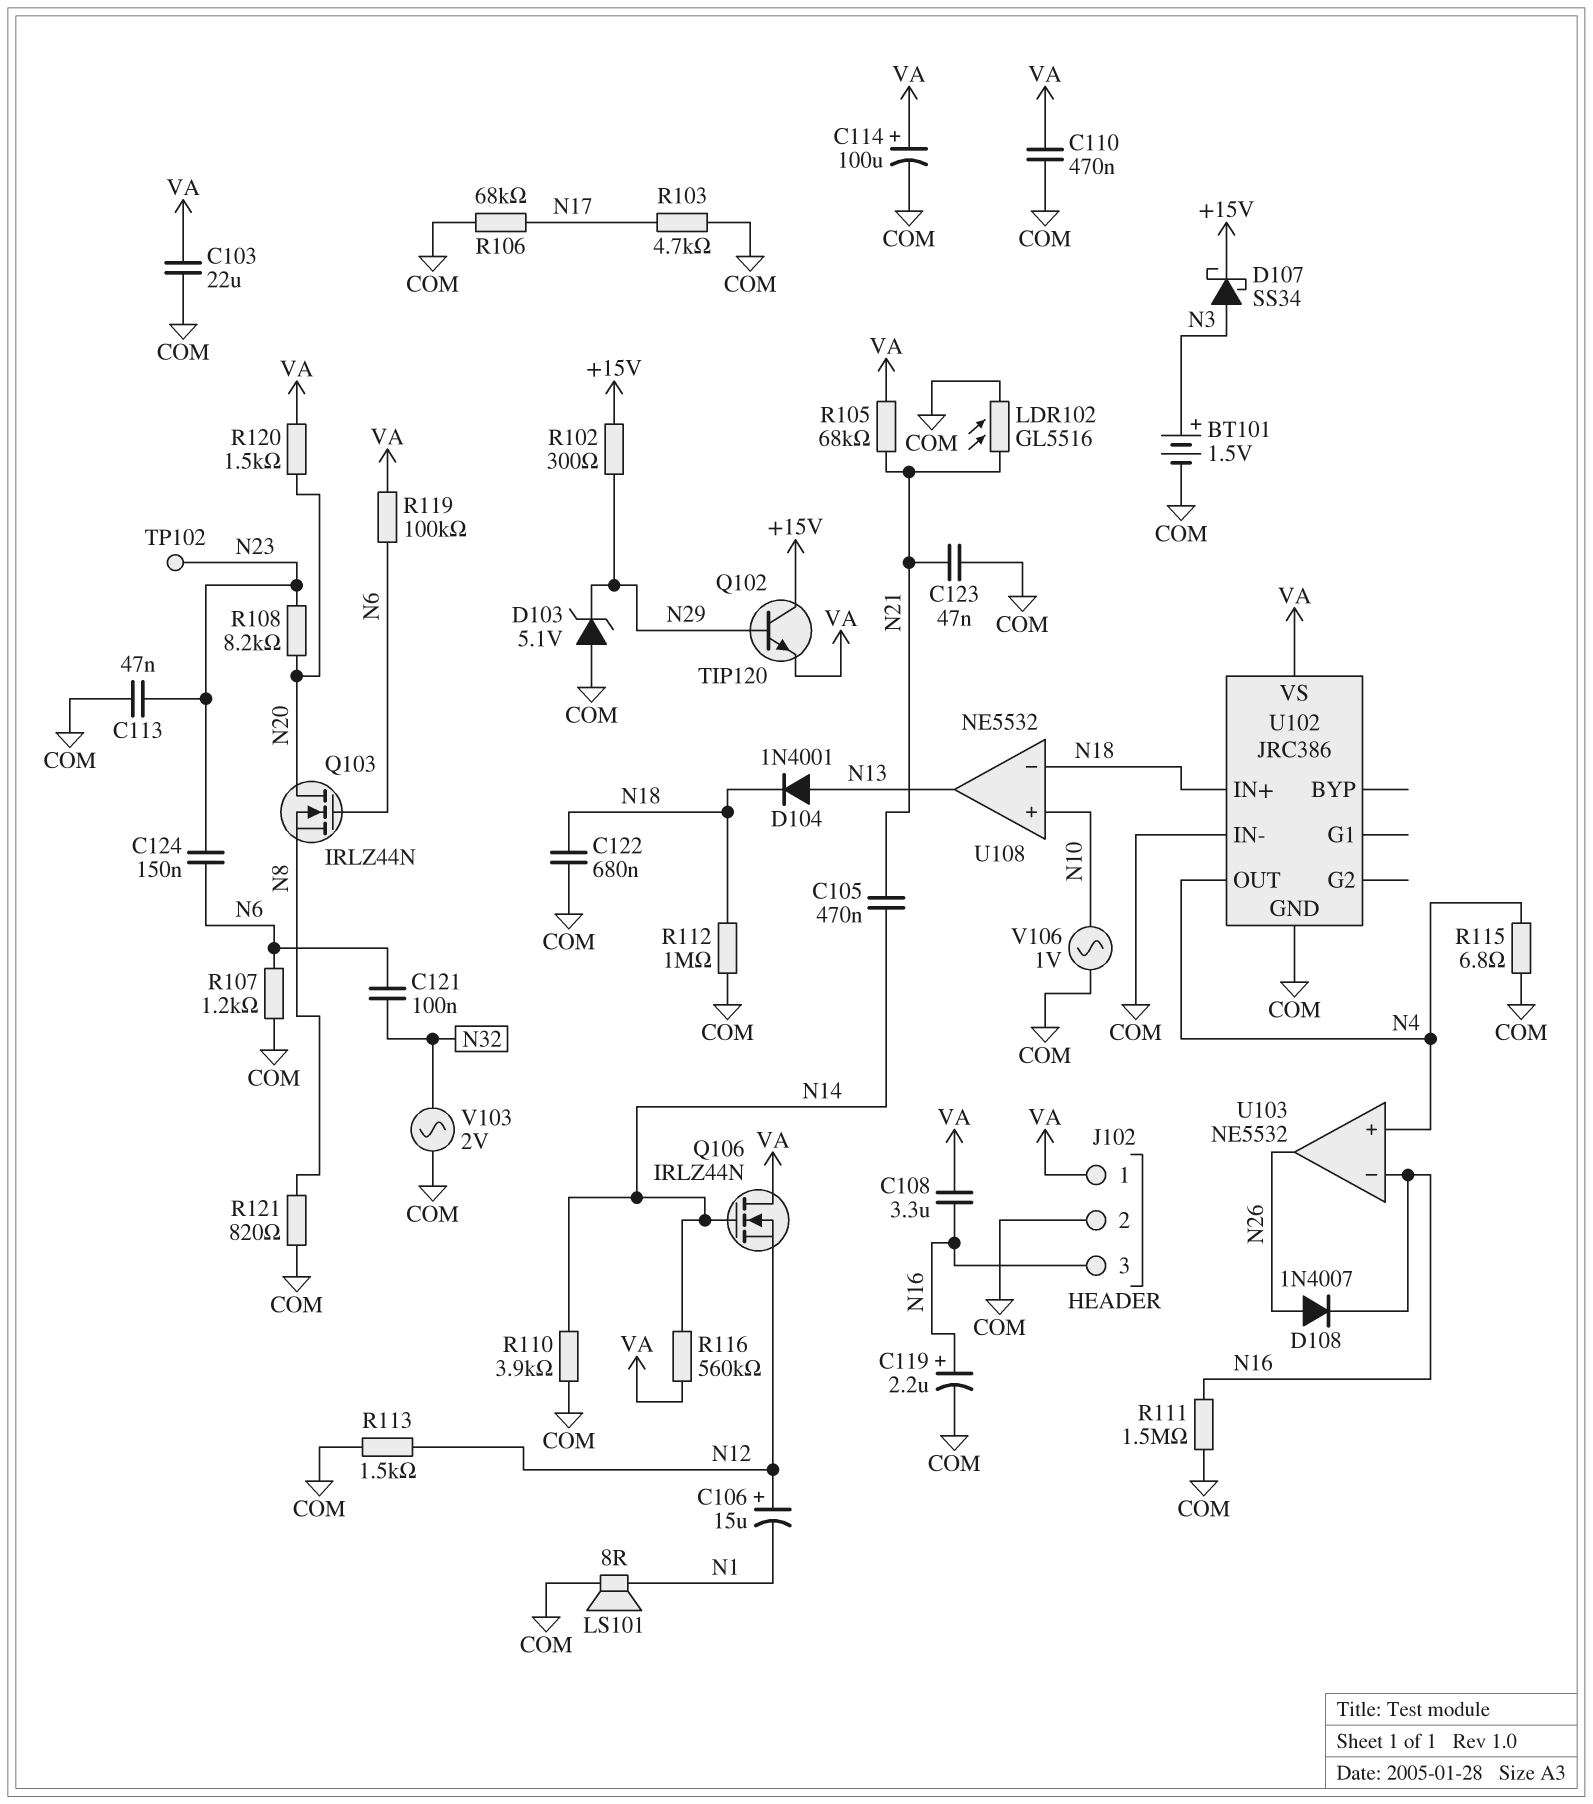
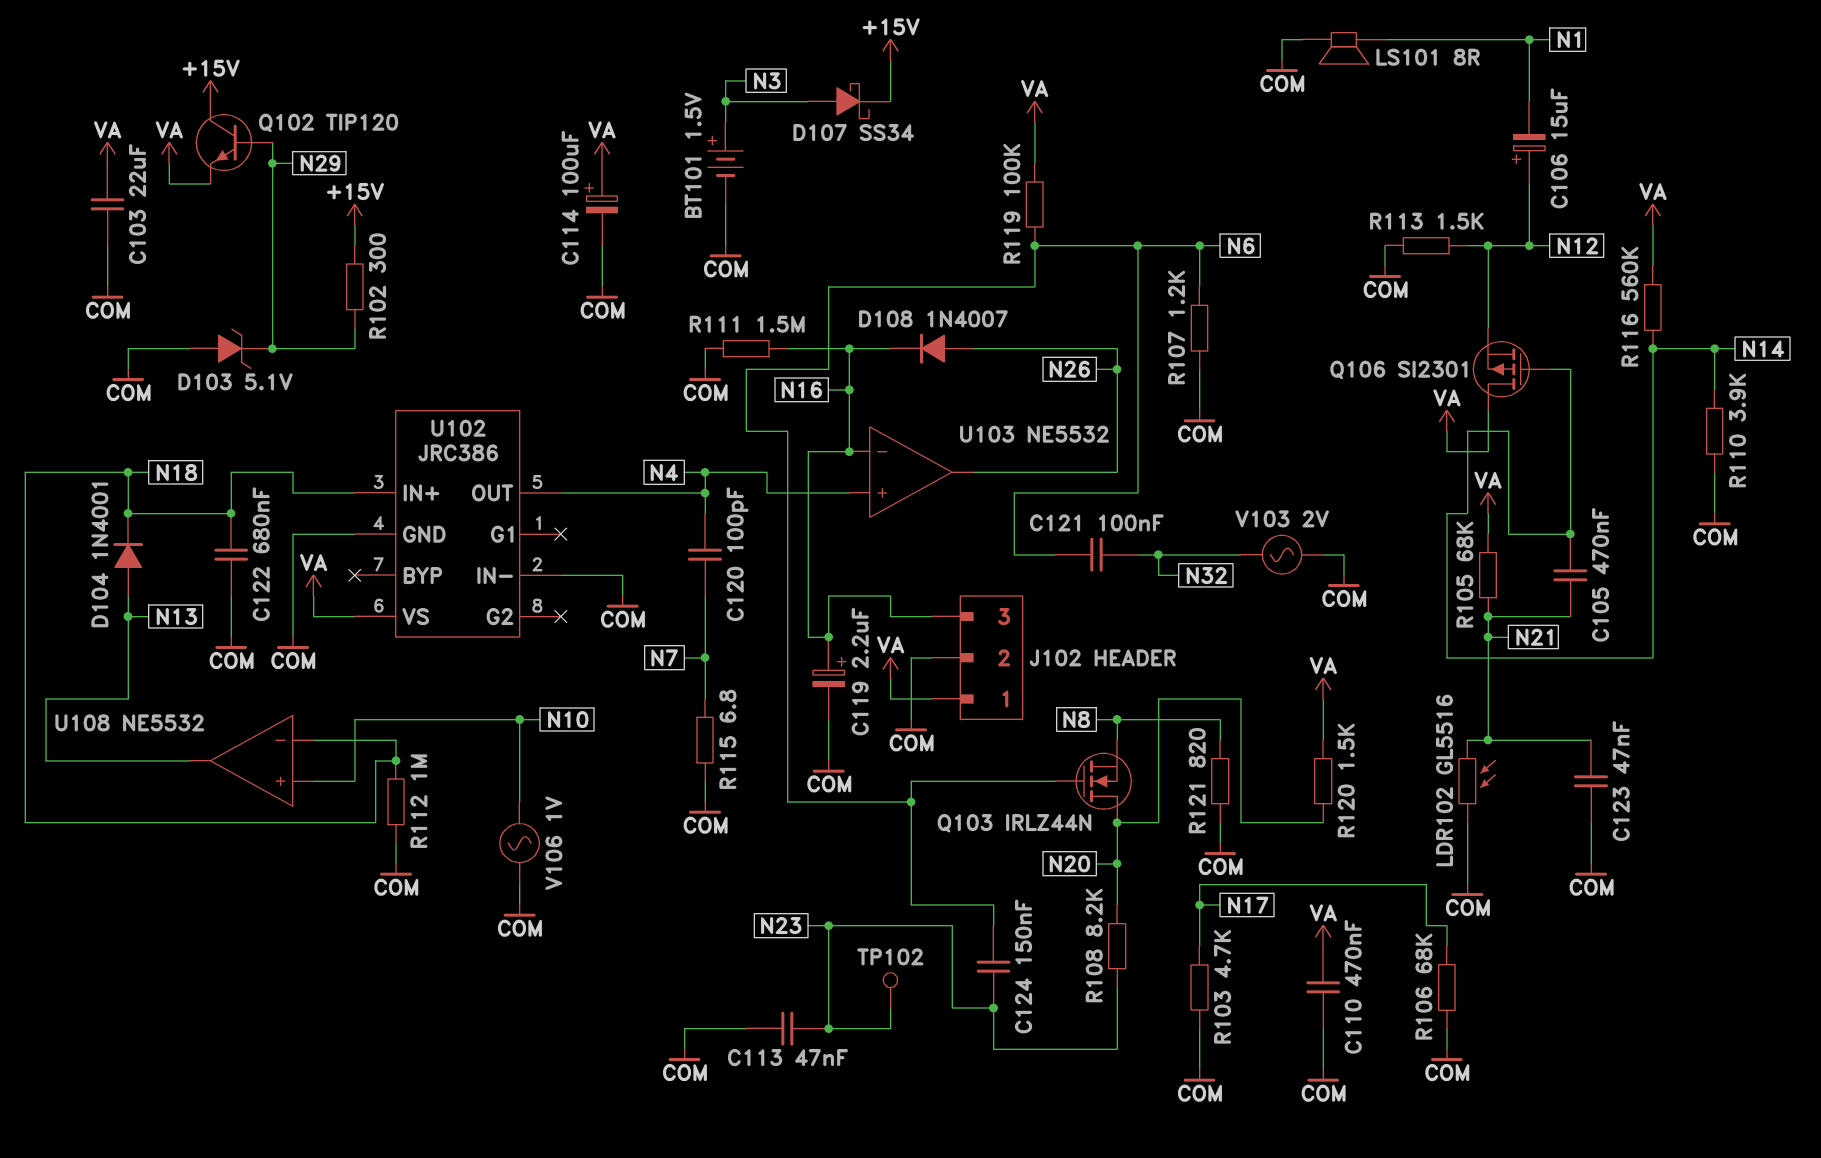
C108: 3.3uF (N16, VA) -> none
C120: none -> 100pF (N4, N7)
Q106: NMOS IRLZ44N (G N14, D VA, S N12) -> PMOS SI2301 (G N14, D VA, S N12)
R115: 6.8 (COM, N4) -> 6.8 (COM, N7)

